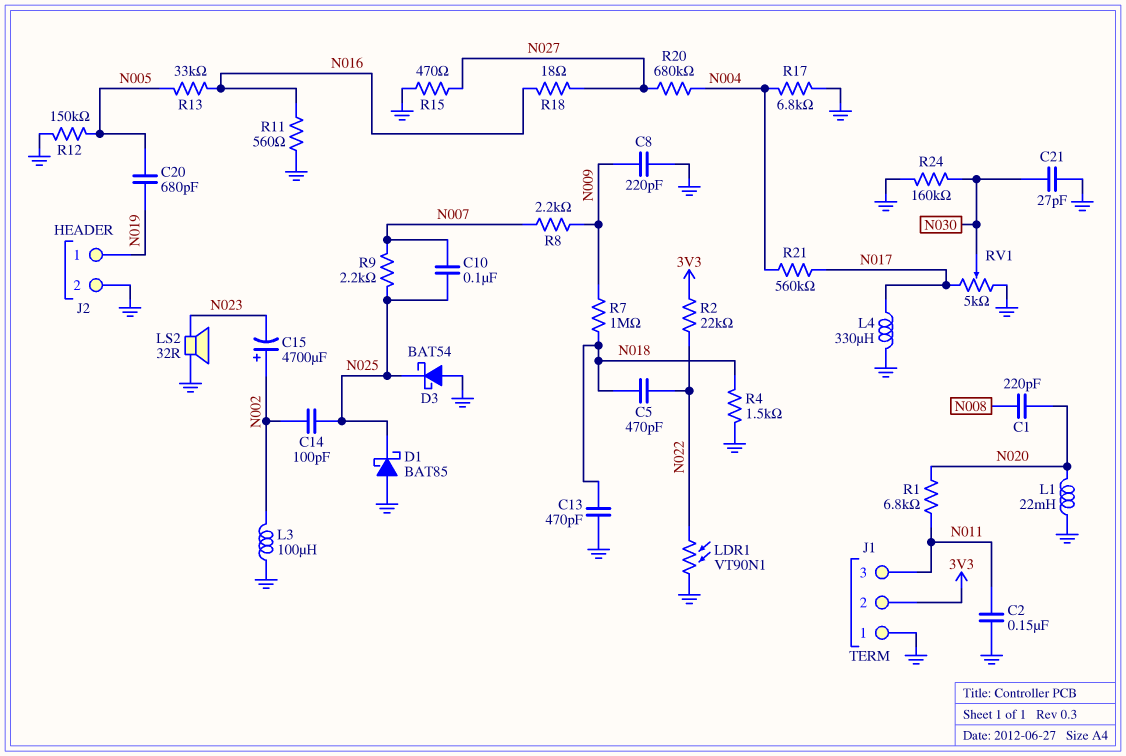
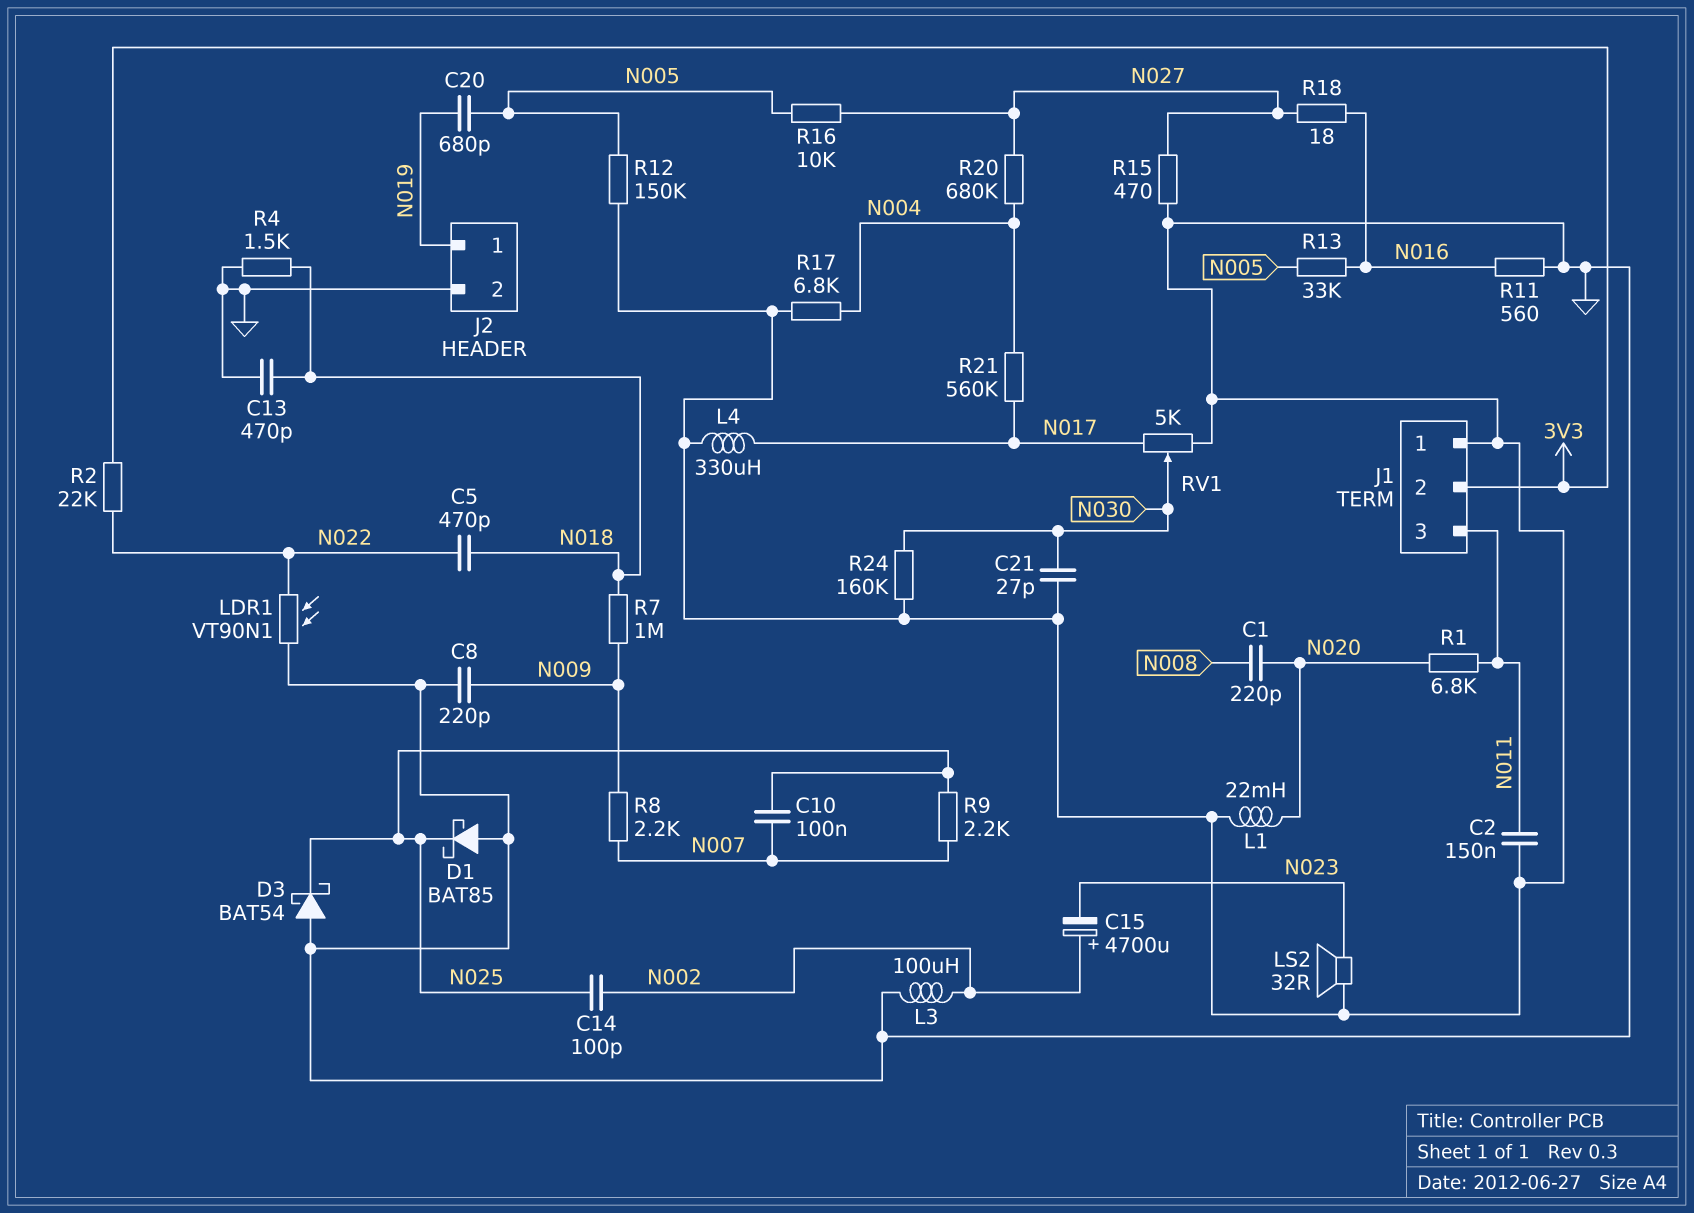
R16: none -> 10k (N005, N027)

